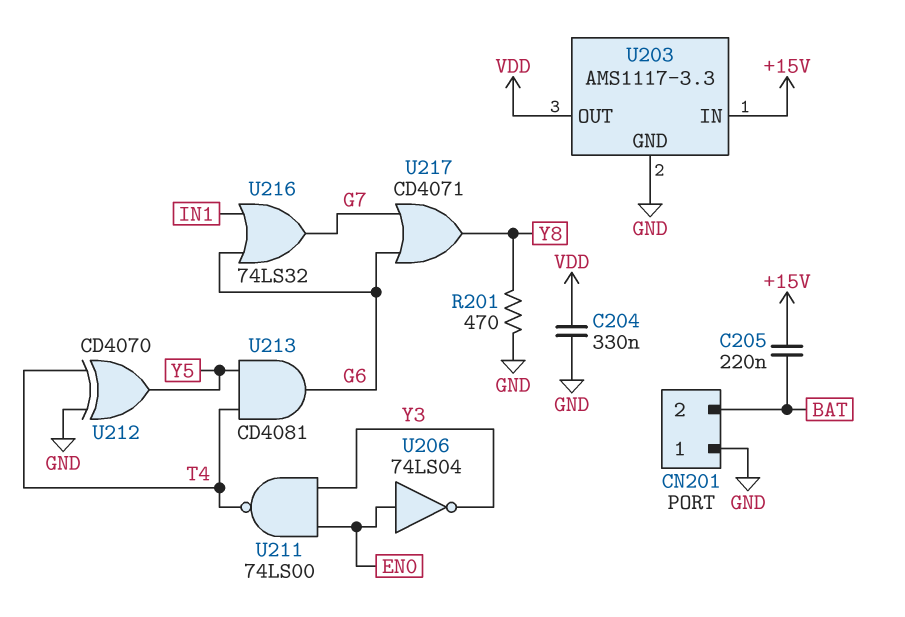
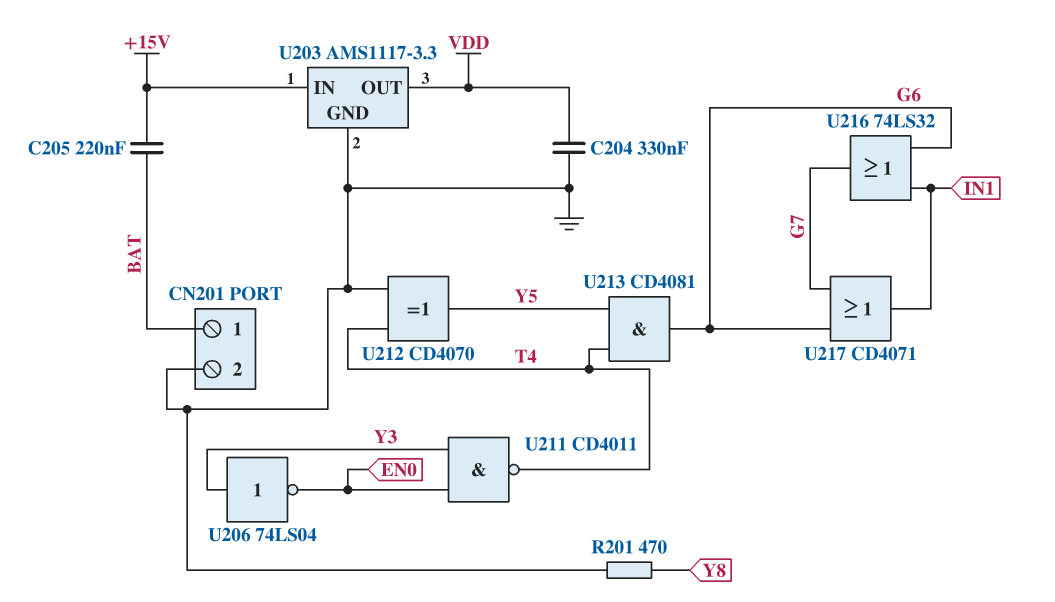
CN201 pin 1: GND -> BAT
CN201 pin 2: BAT -> GND
U206: NOT 74LS04 (in EN0, out Y3) -> NOT 74LS04 (in Y3, out EN0)
U211: NAND 74LS00 (in EN0, in Y3, out T4) -> NAND CD4011 (in EN0, in Y3, out T4)
U217: OR CD4071 (in G6, in G7, out Y8) -> OR CD4071 (in G6, in G7, out IN1)

